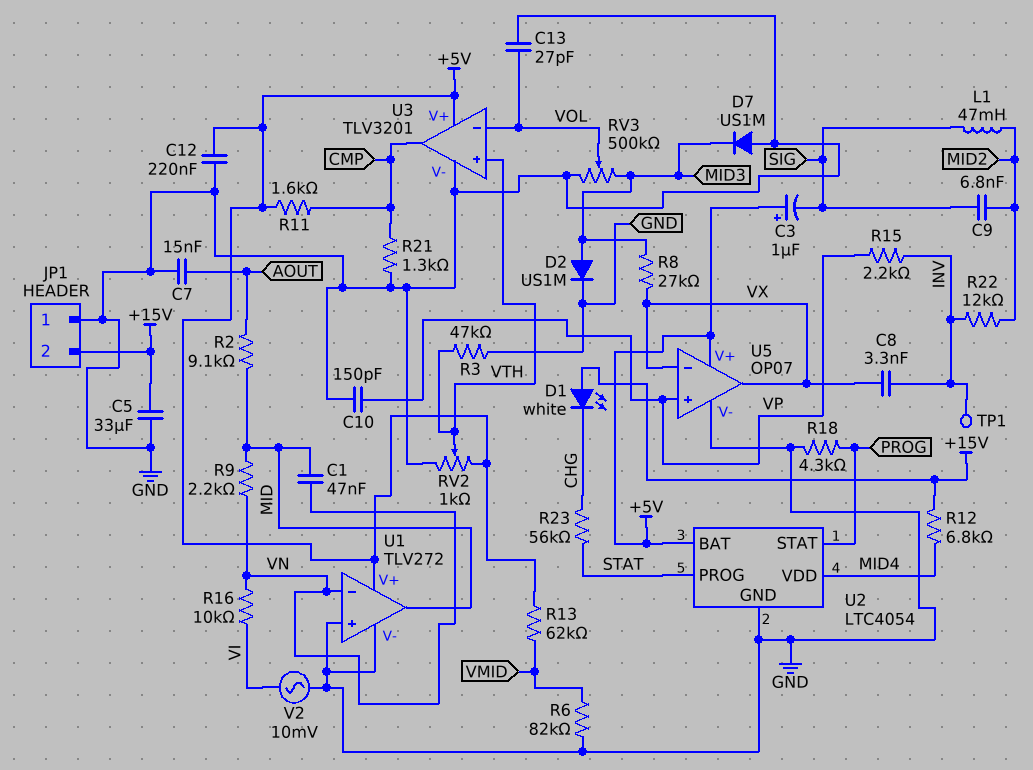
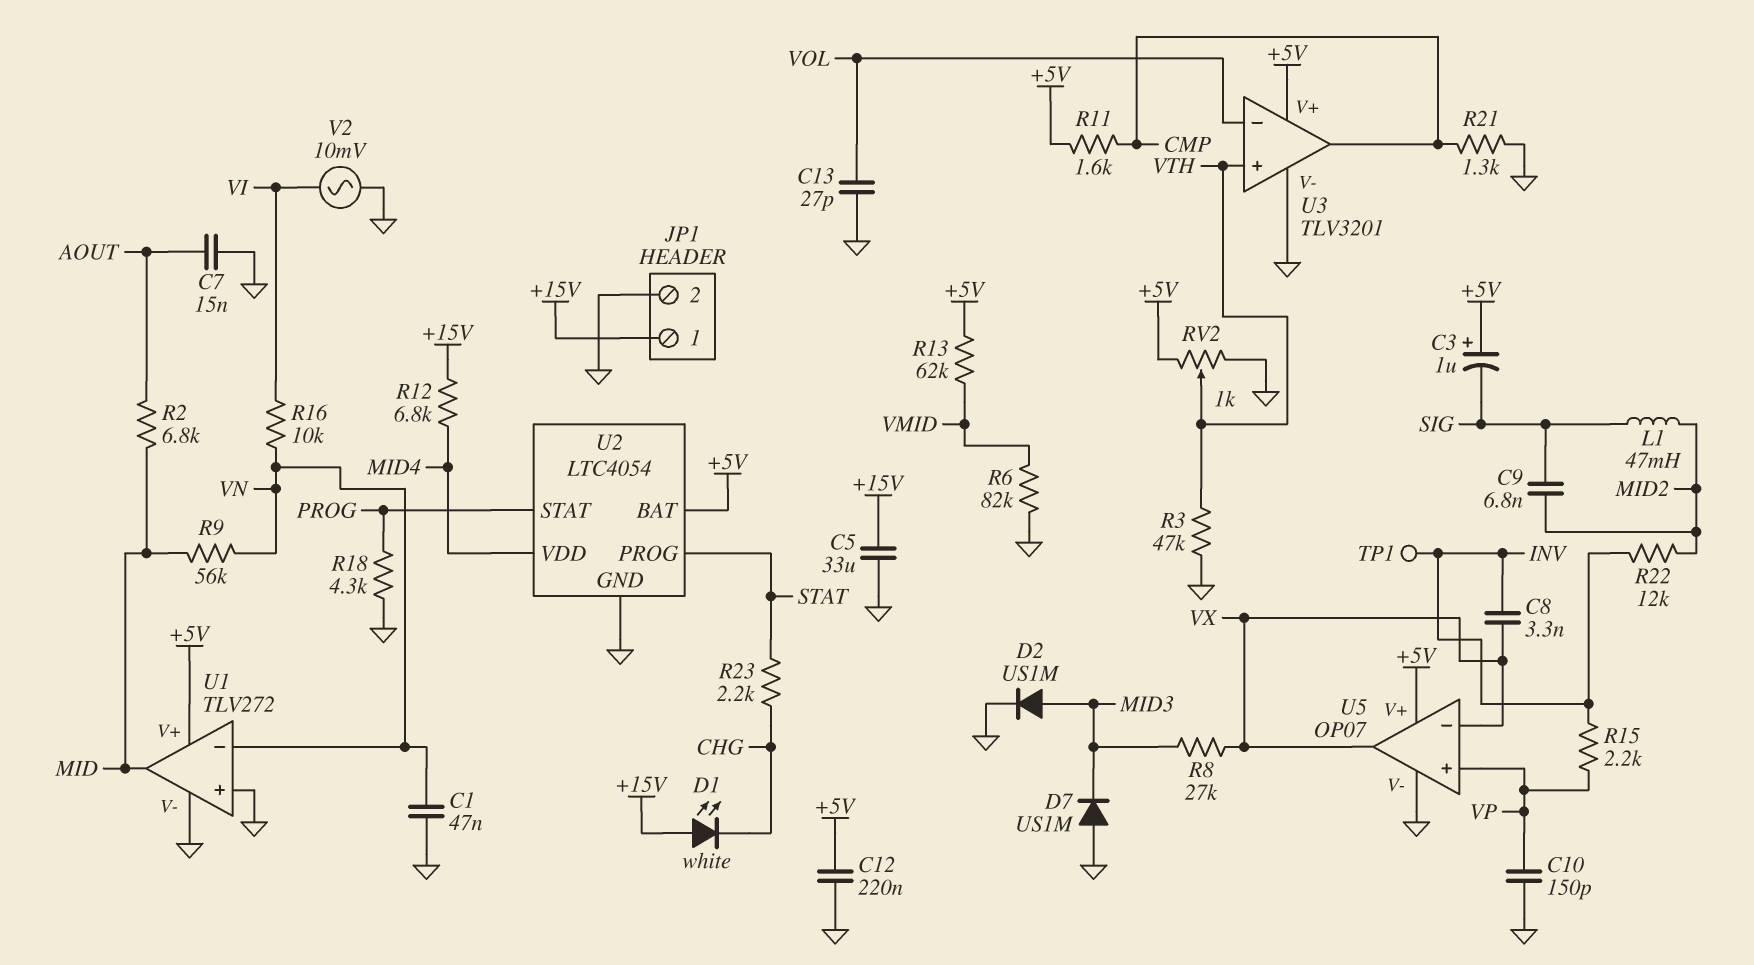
C1: 47nF (MID, VN) -> 47nF (GND, VN)
JP1 pin 1: GND -> +15V
JP1 pin 2: +15V -> GND
R2: 9.1k (AOUT, MID) -> 6.8k (AOUT, MID)
R9: 2.2k (MID, VN) -> 56k (MID, VN)
R23: 56k (CHG, STAT) -> 2.2k (CHG, STAT)
RV3: 500k (GND, MID3, wiper VOL) -> none

